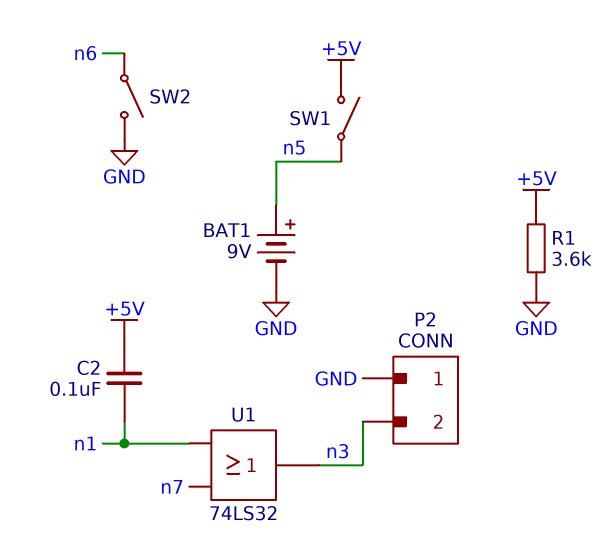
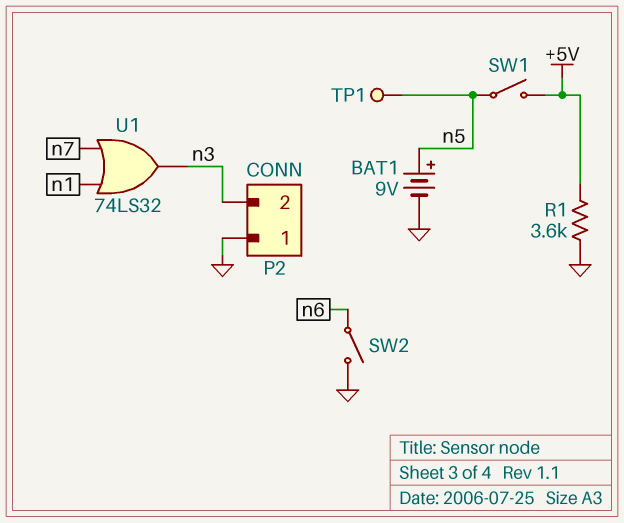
C2: 100nF (+5V, n1) -> none
TP1: none -> test point (n5)

